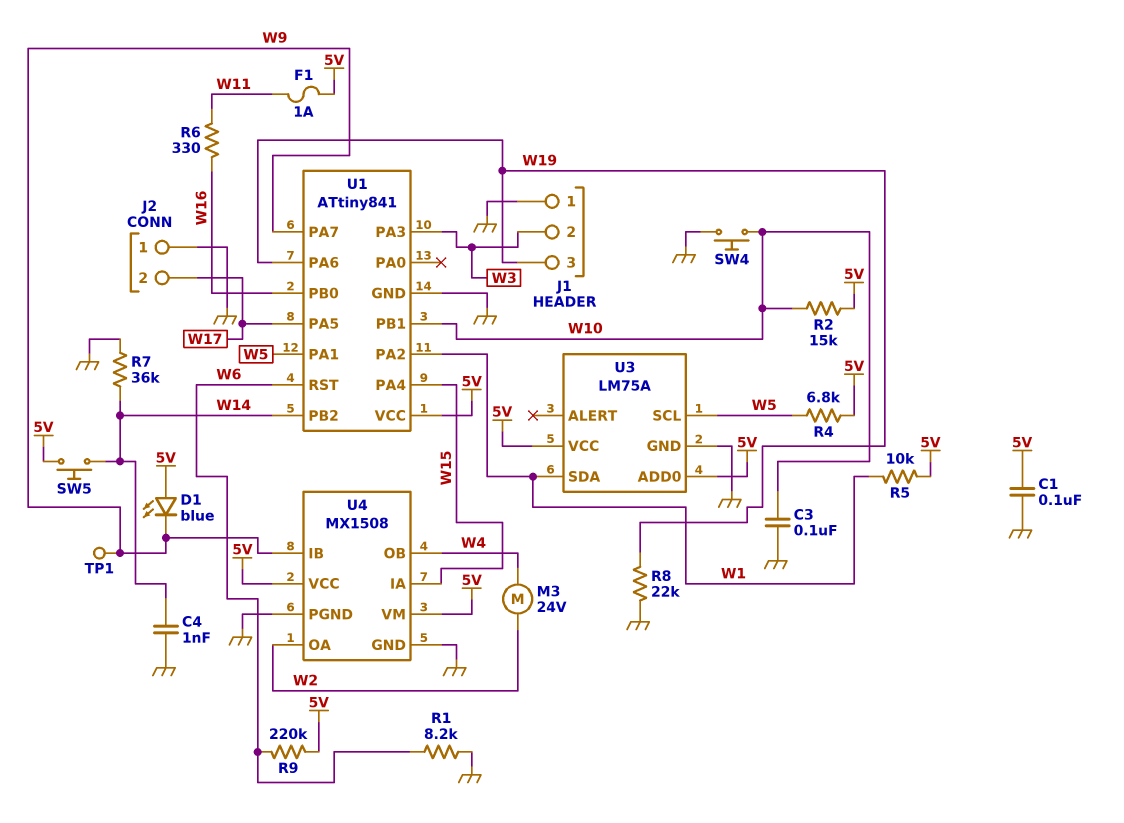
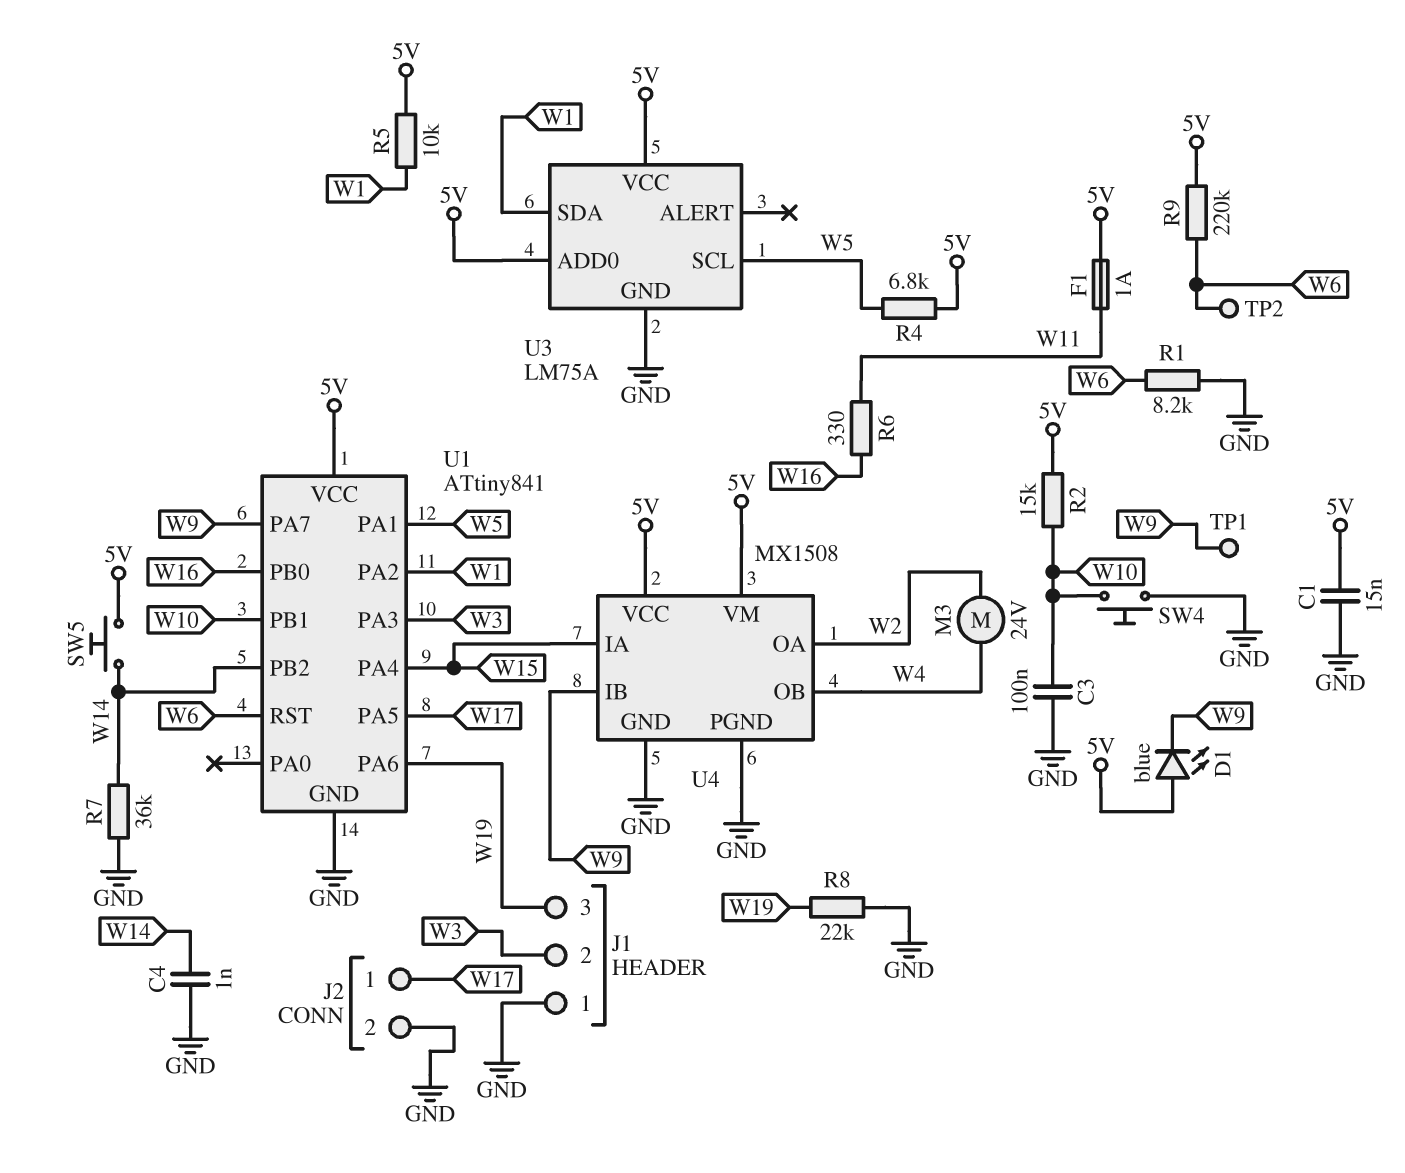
C1: 100nF (5V, GND) -> 15nF (5V, GND)
J2 pin 1: GND -> W17
J2 pin 2: W17 -> GND
TP2: none -> test point (W6)

